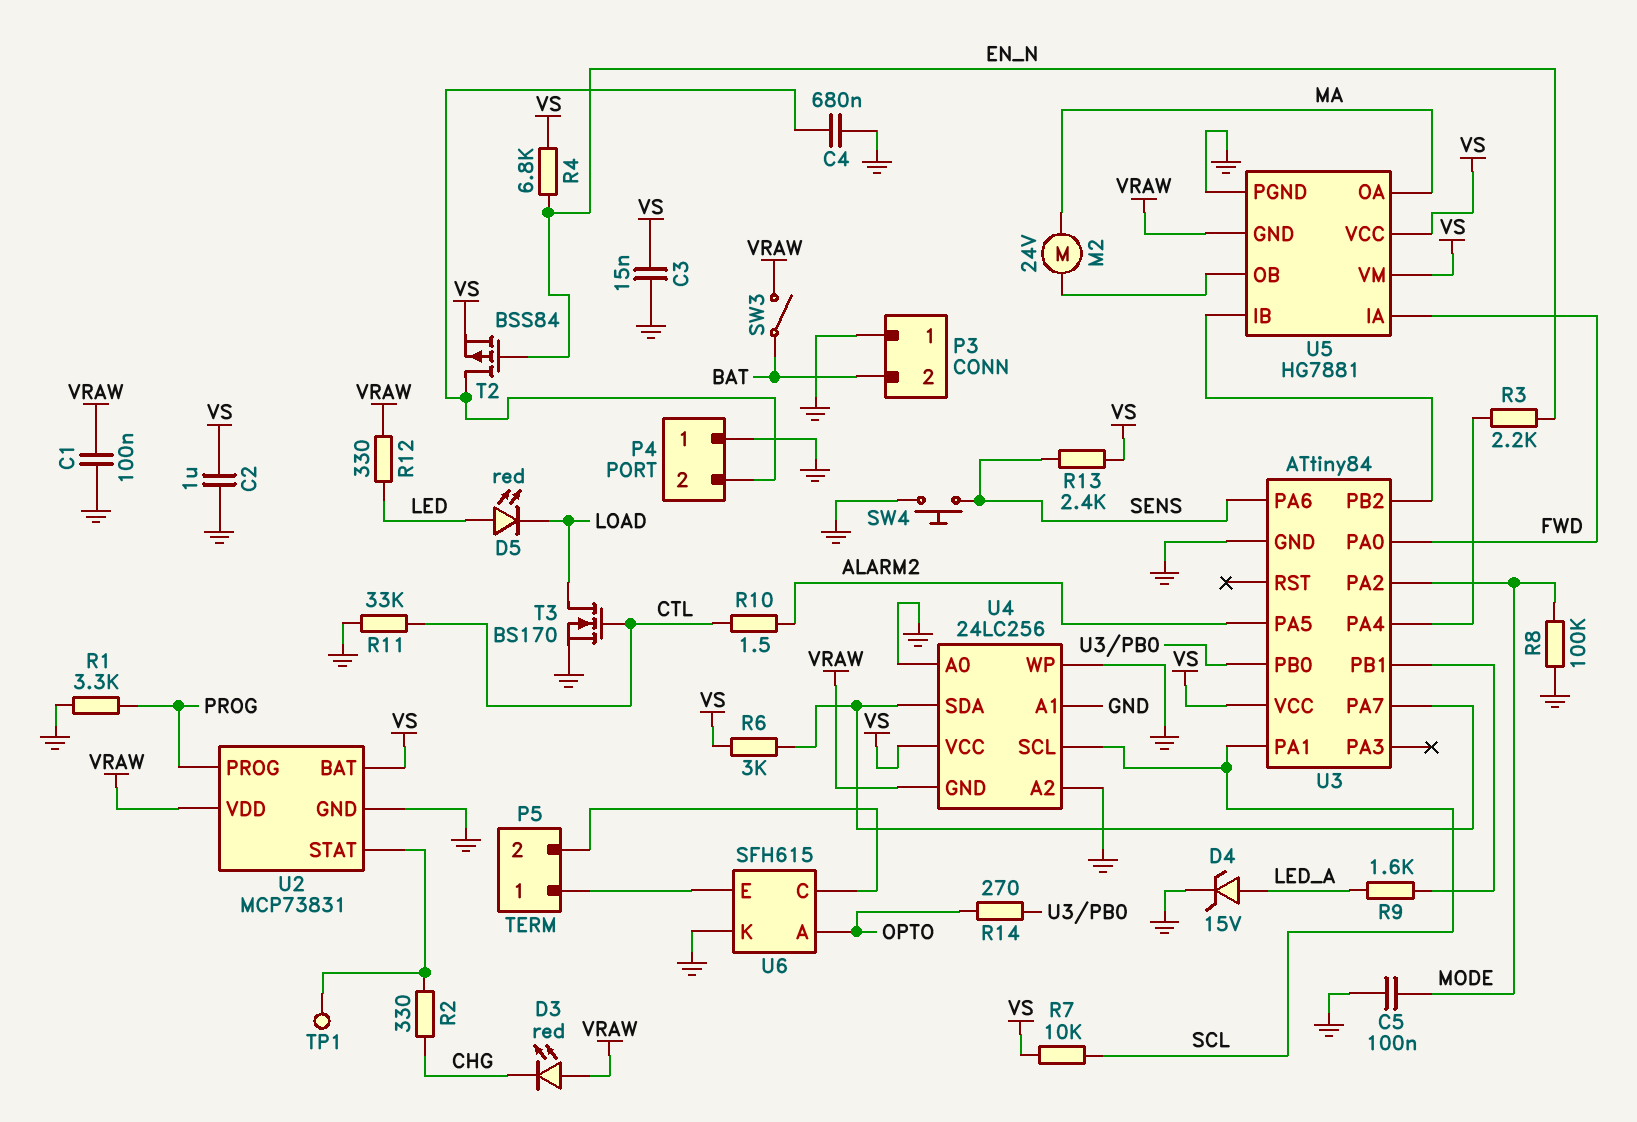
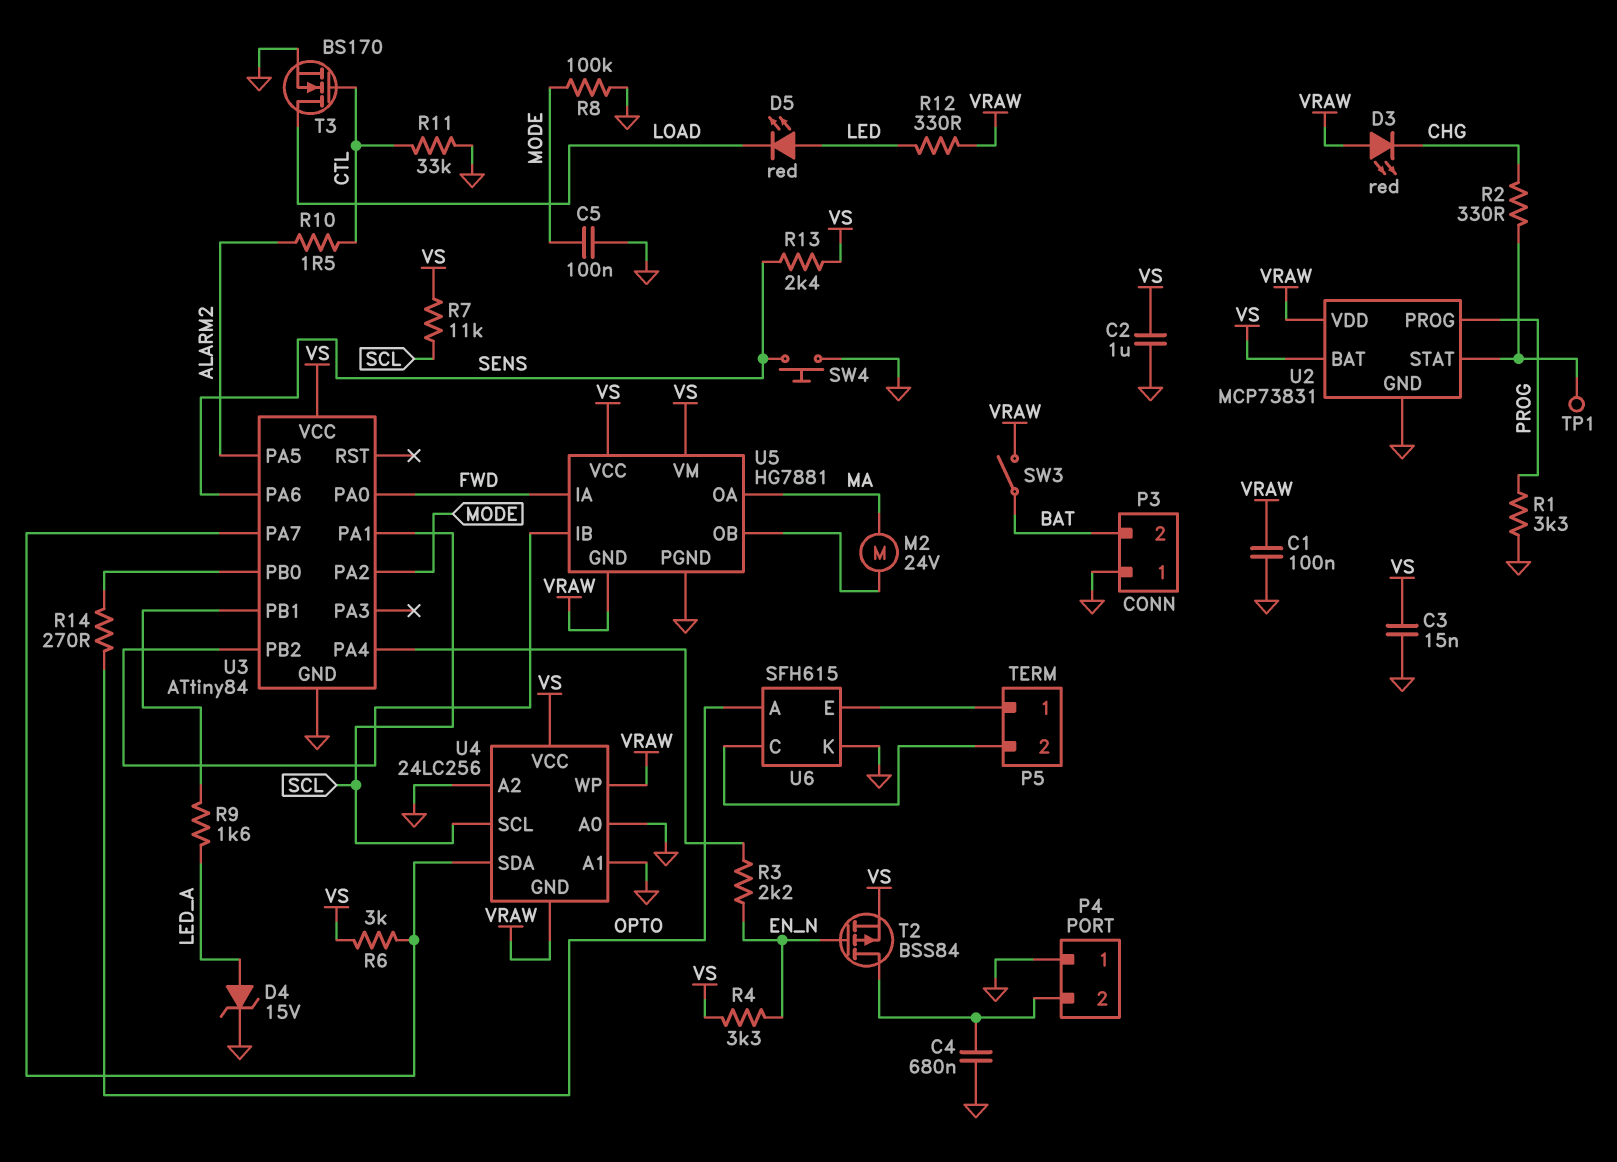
R4: 6.8k (EN_N, VS) -> 3.3k (EN_N, VS)
R7: 10k (SCL, VS) -> 11k (SCL, VS)
U4 pin WP: GND -> VRAW

